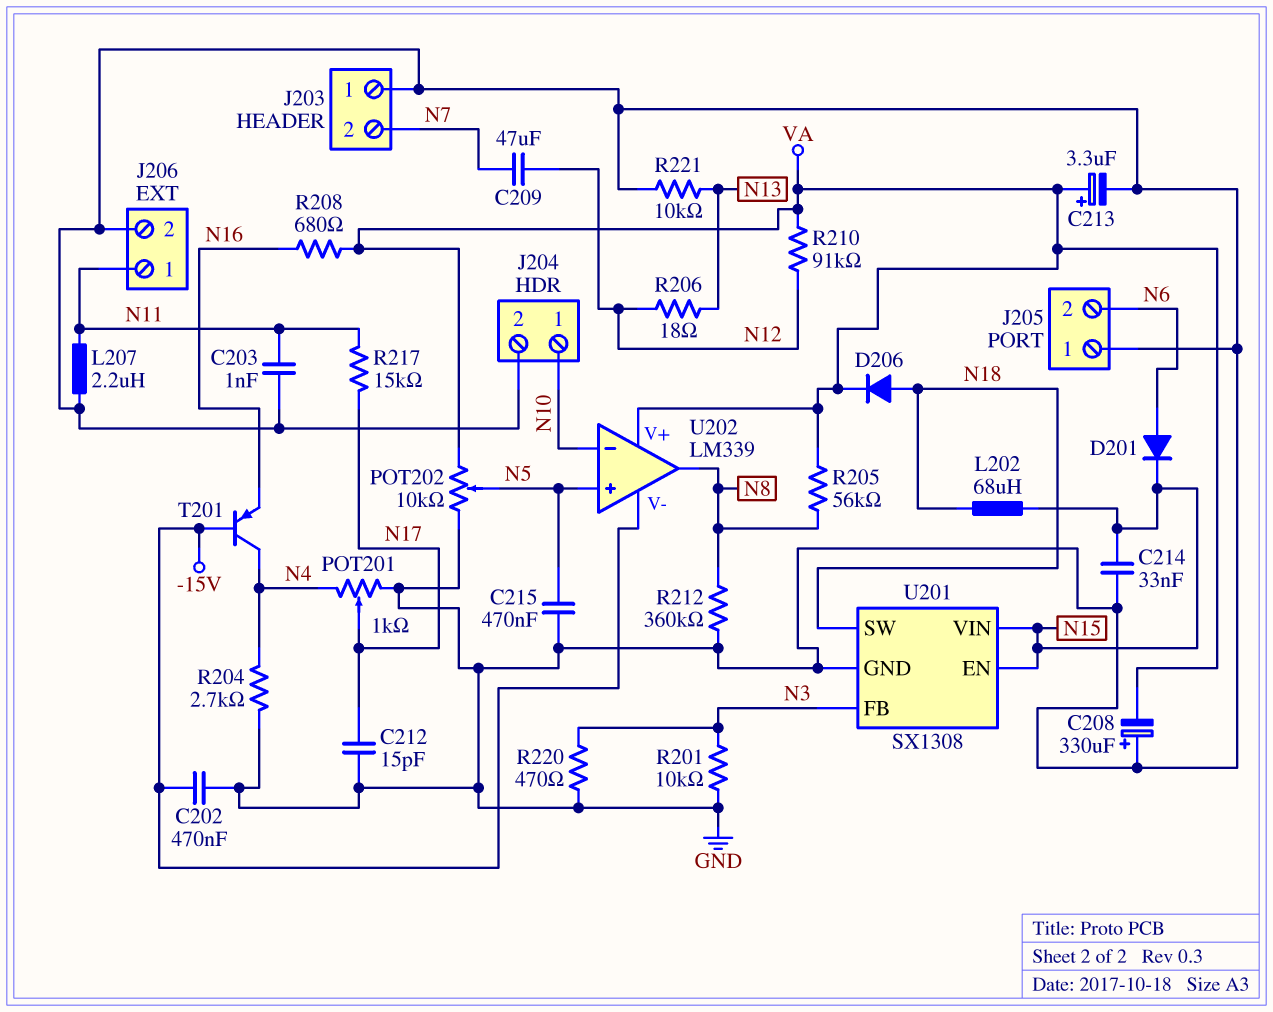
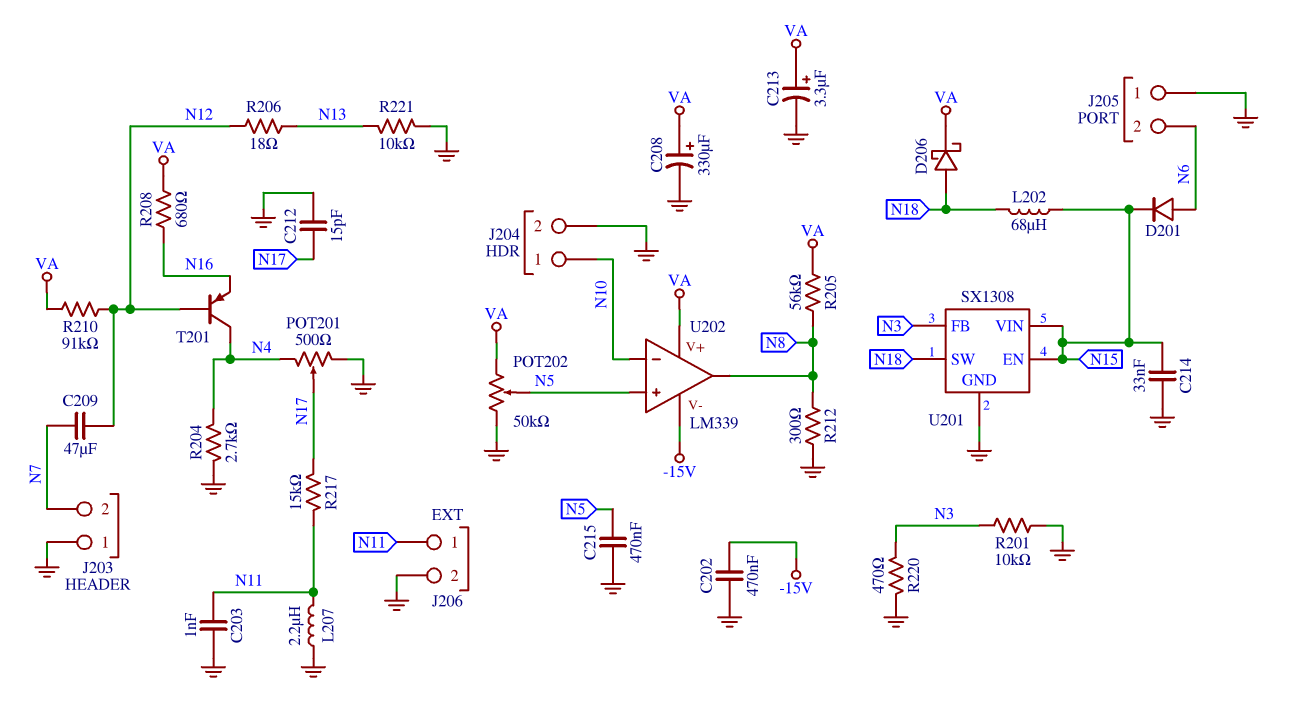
C208: 330uF (plus GND, minus VA) -> 330uF (plus VA, minus GND)
D206: diode (A N18, K VA) -> schottky (A N18, K VA)
POT201: 1k (GND, N4, wiper N17) -> 500 (GND, N4, wiper N17)
POT202: 10k (GND, VA, wiper N5) -> 50k (GND, VA, wiper N5)
R212: 360k (GND, N8) -> 300 (GND, N8)
T201: PNP (B -15V, C N4, E N16) -> PNP (B N12, C N4, E N16)

